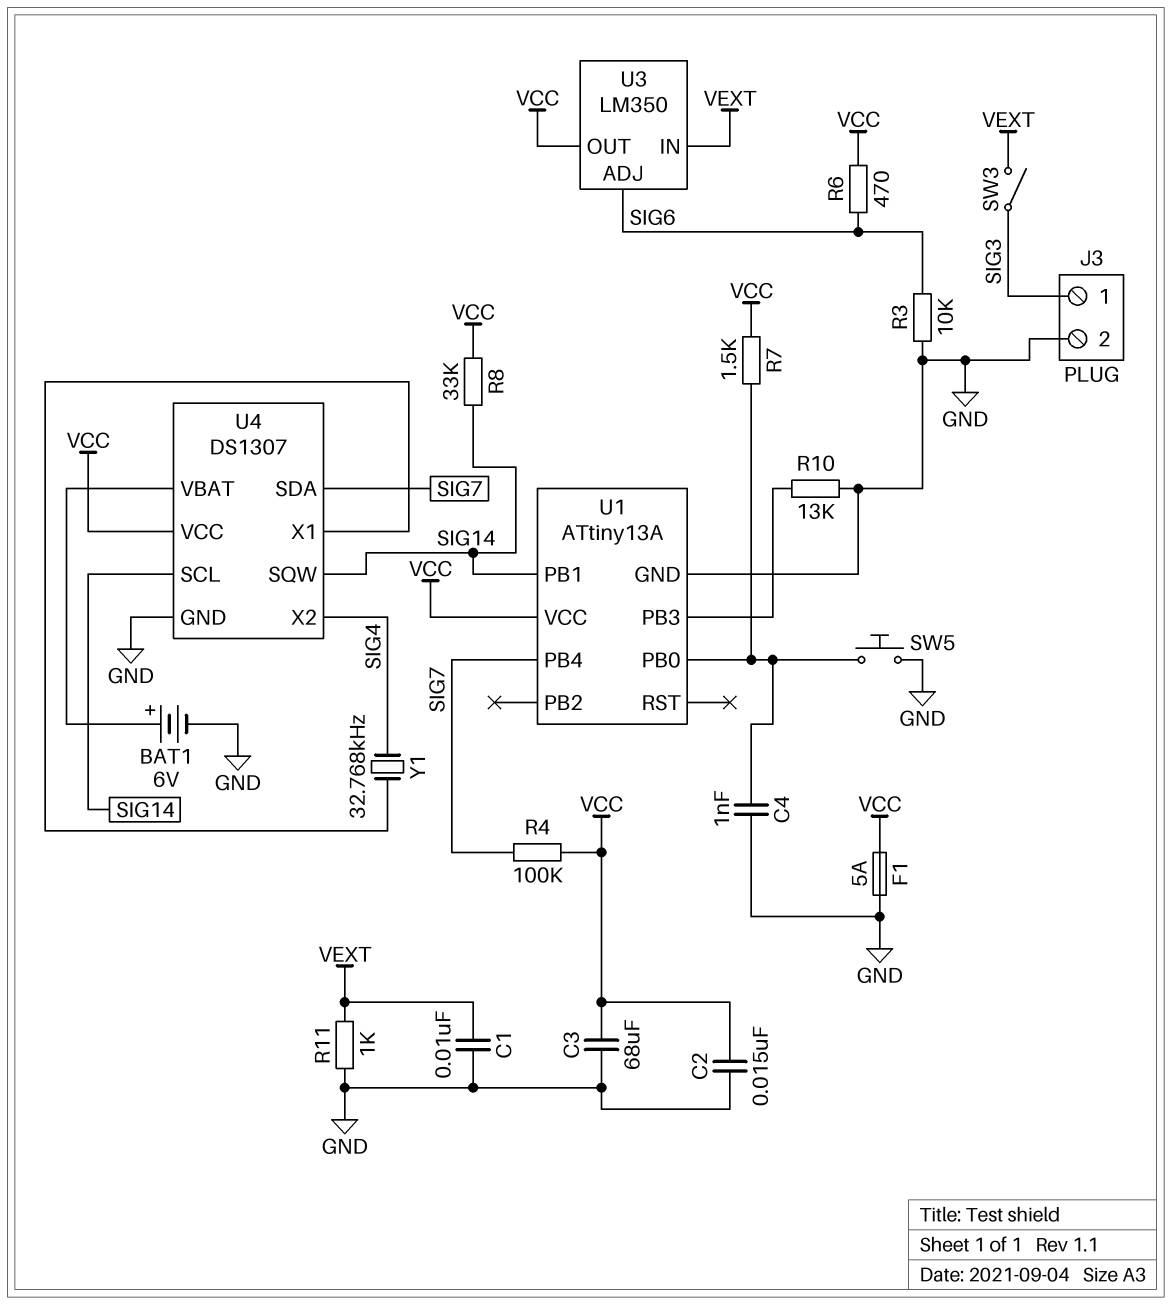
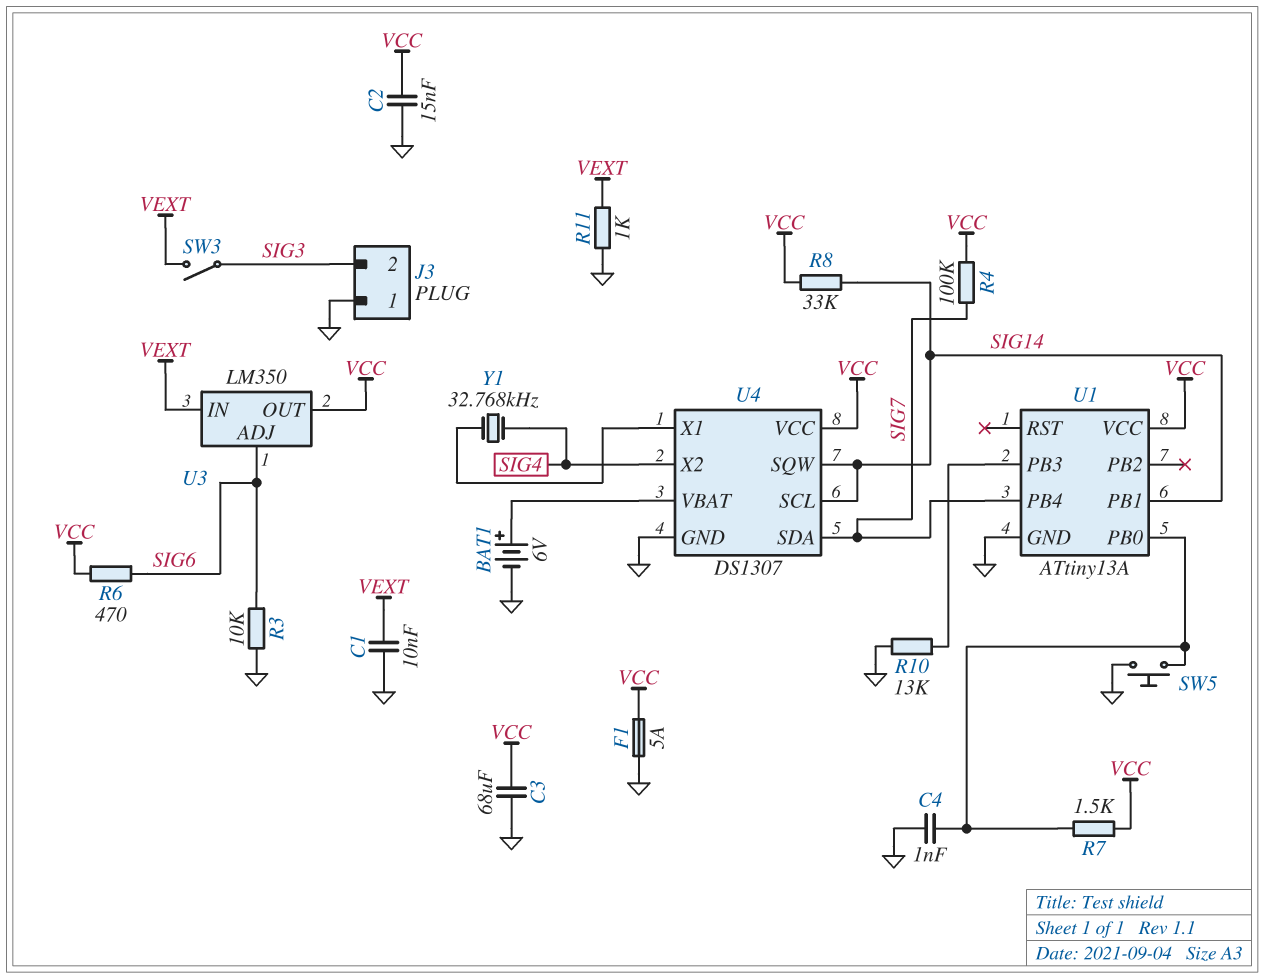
J3 pin 1: SIG3 -> GND
J3 pin 2: GND -> SIG3

